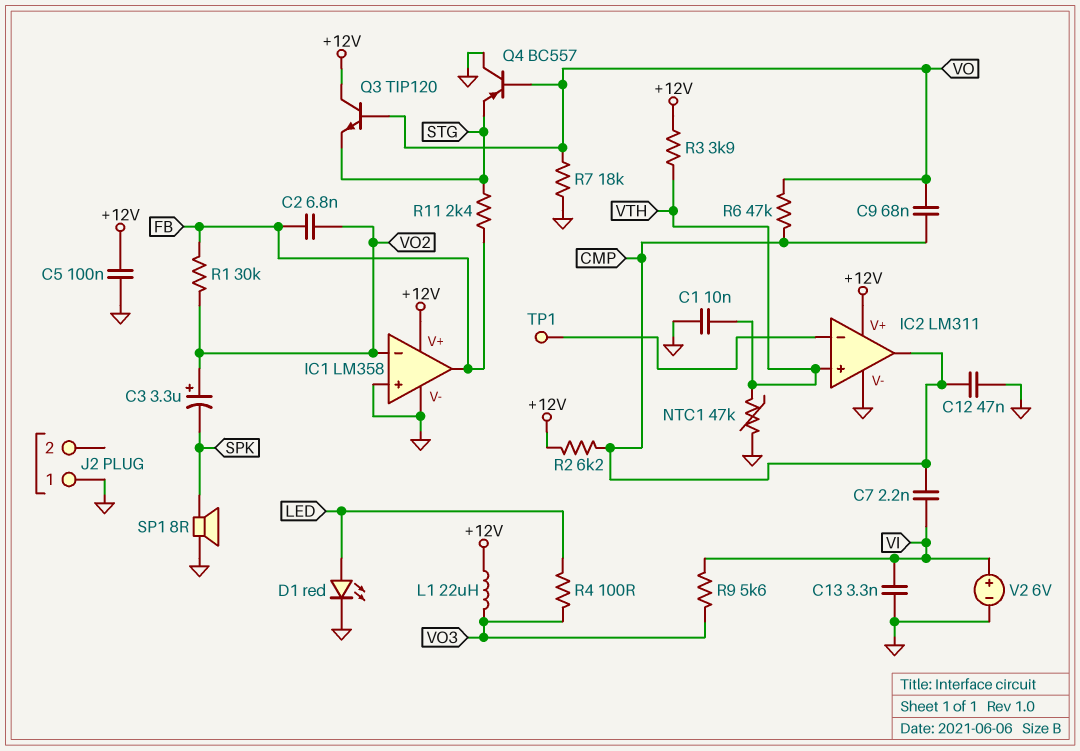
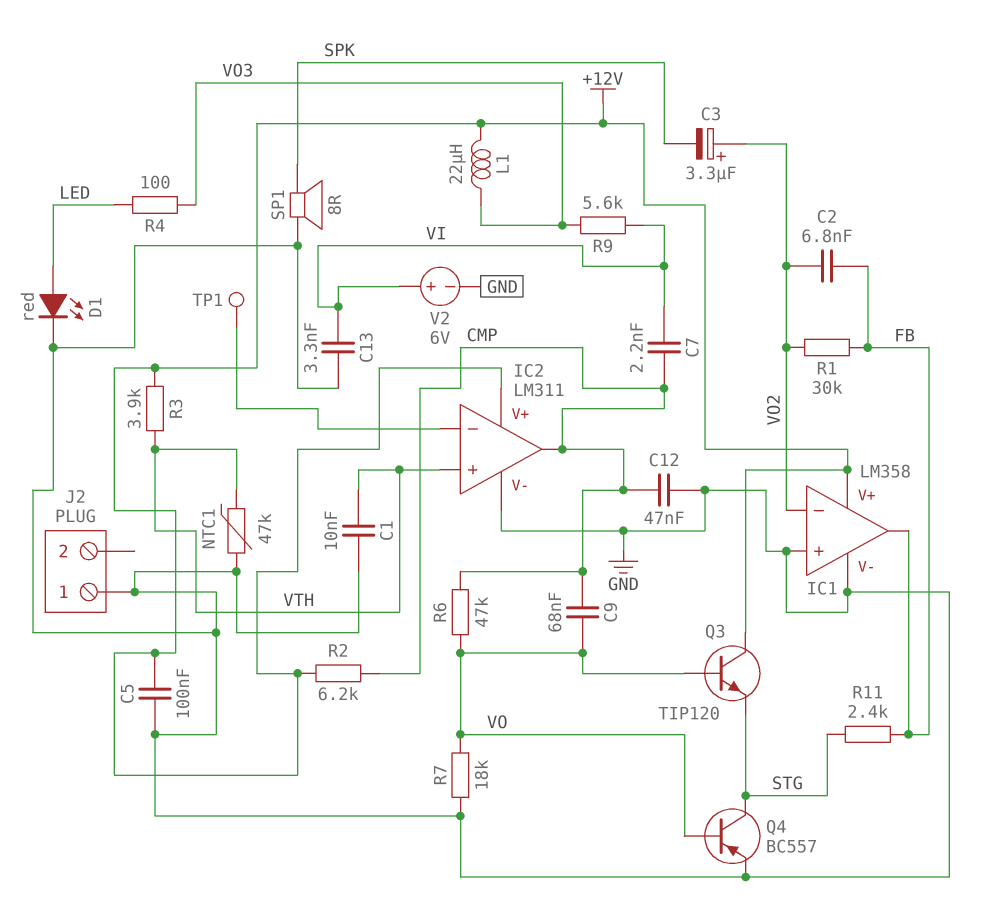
Q4: PNP BC557 (B VO, C GND, E STG) -> PNP BC557 (B VO, C STG, E GND)

